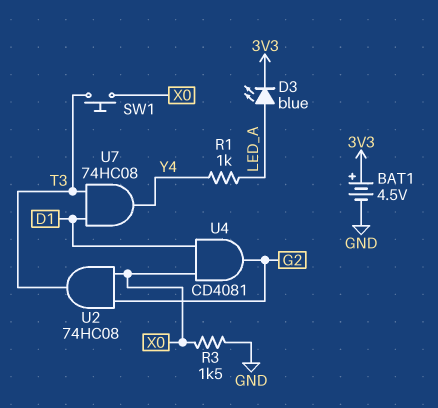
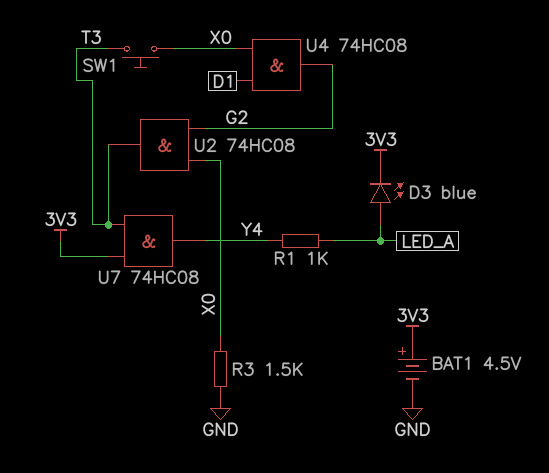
U4: AND CD4081 (in D1, in X0, out G2) -> AND 74HC08 (in D1, in X0, out G2)
U7: AND 74HC08 (in D1, in T3, out Y4) -> AND 74HC08 (in 3V3, in T3, out Y4)

